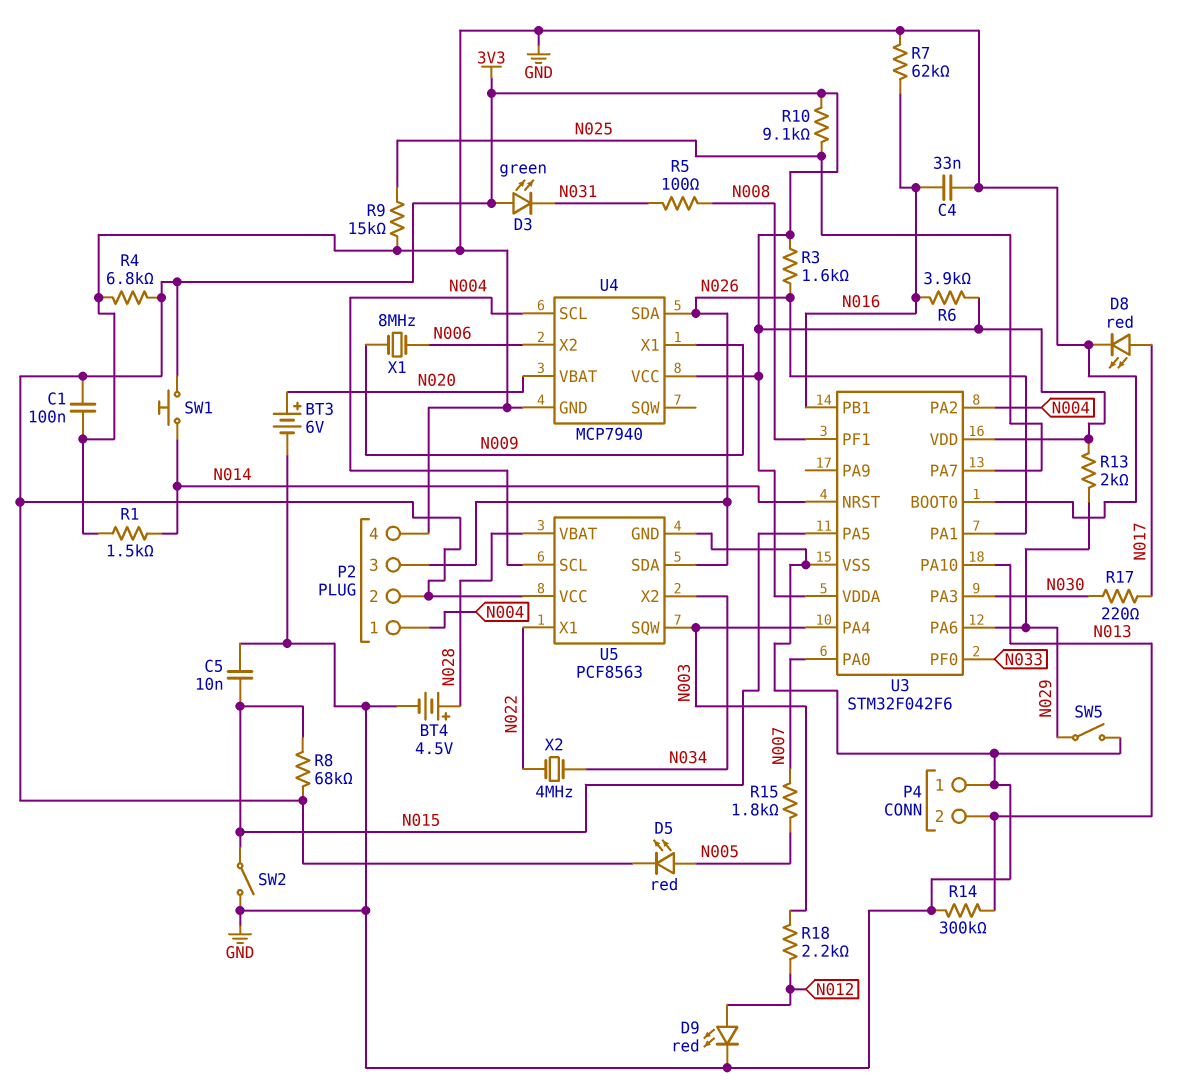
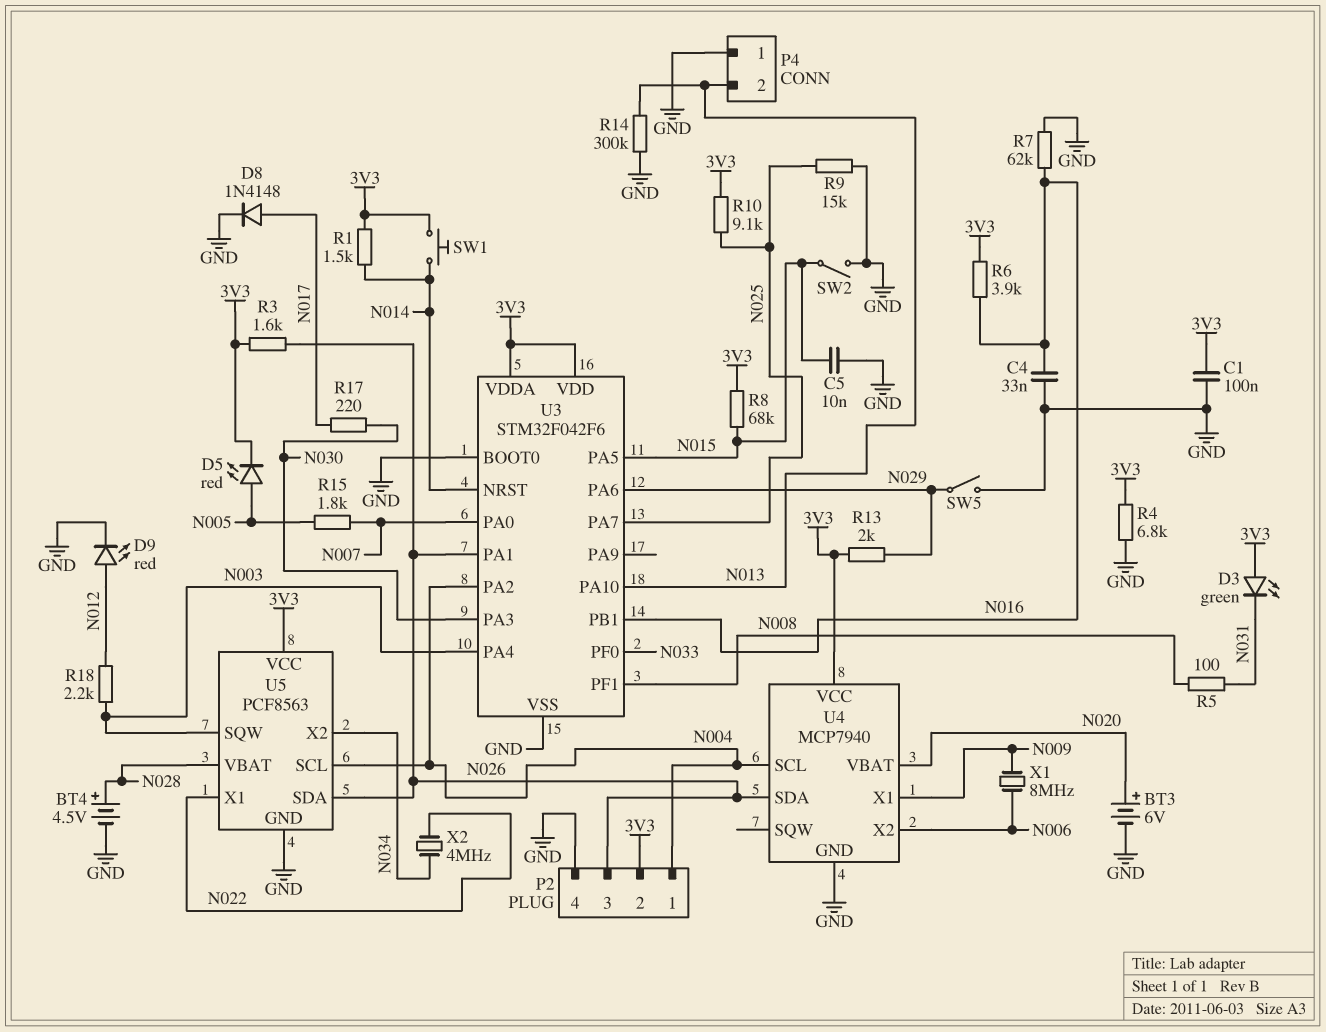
D8: LED red (A N017, K GND) -> diode 1N4148 (A N017, K GND)
R1: 1.5k (GND, N014) -> 1.5k (3V3, N014)

